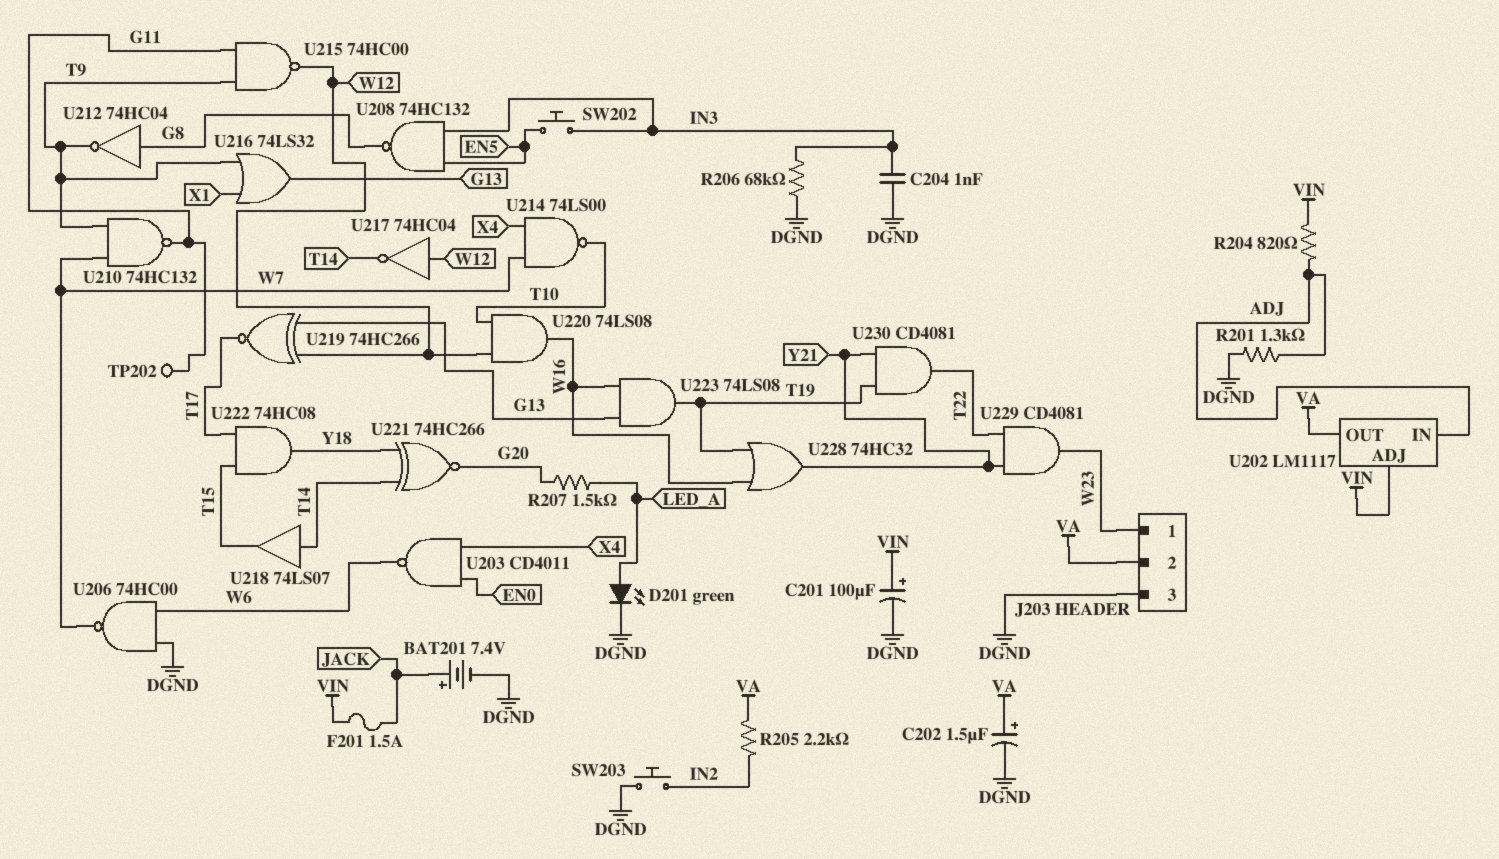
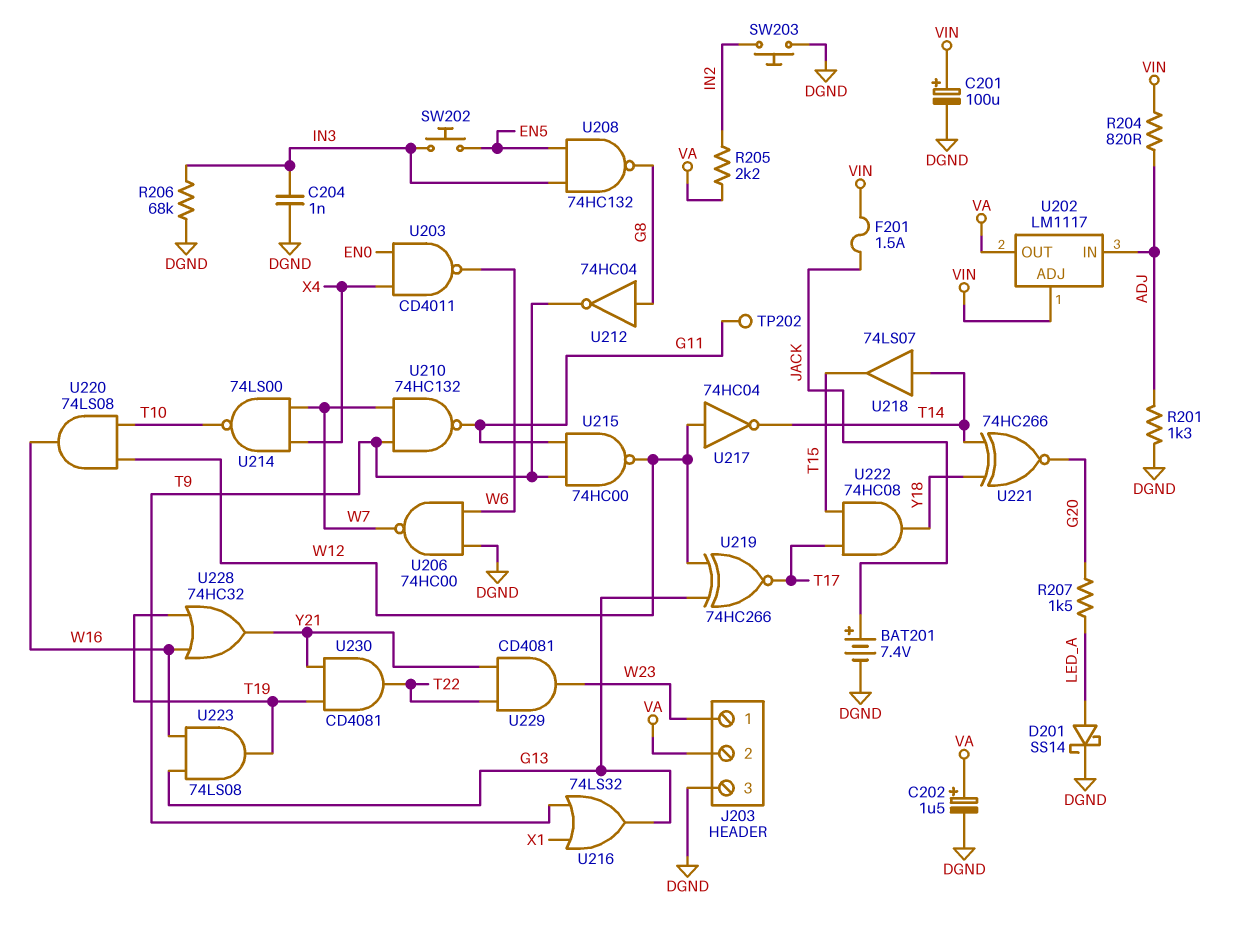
D201: LED green (A LED_A, K DGND) -> schottky SS14 (A LED_A, K DGND)

